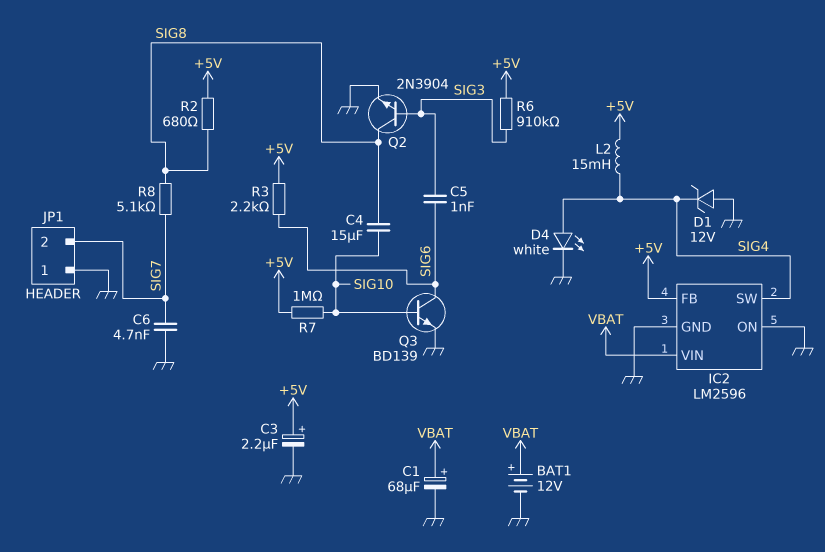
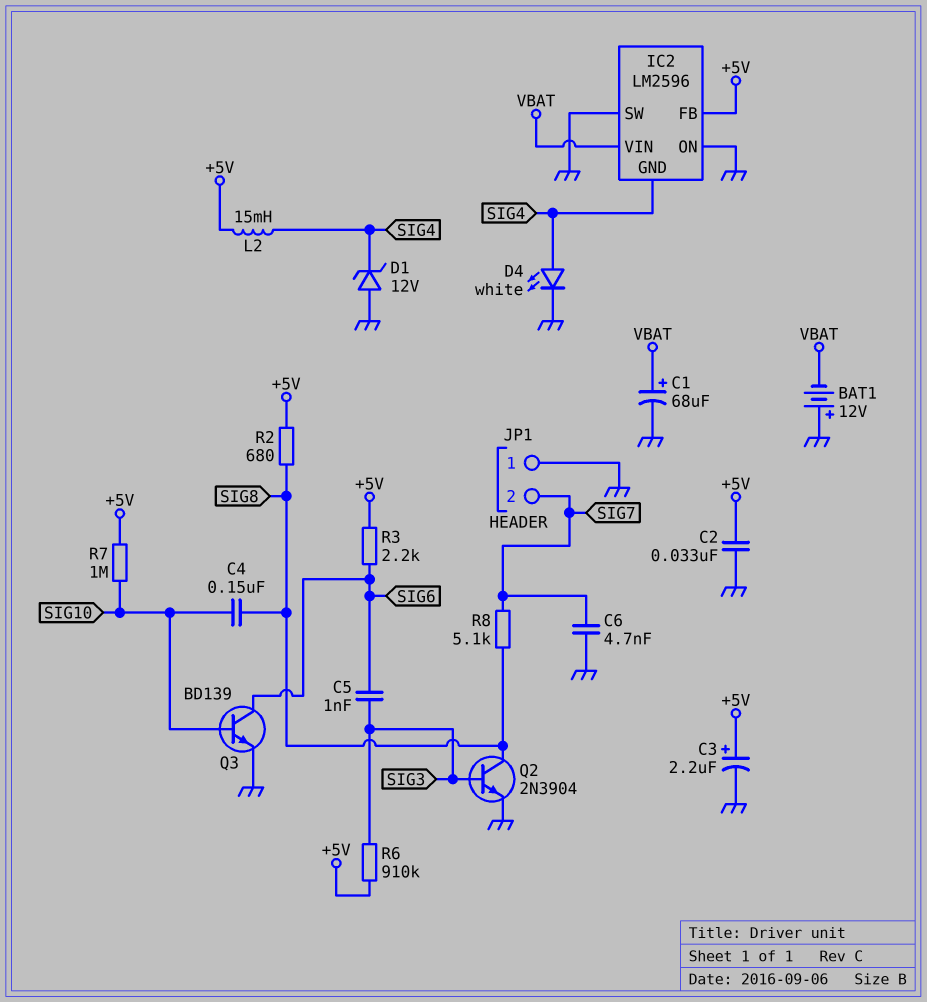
BAT1: 12V (plus VBAT, minus GND) -> 12V (plus GND, minus VBAT)
C2: none -> 33nF (+5V, GND)
C4: 15uF (SIG8, SIG10) -> 150nF (SIG8, SIG10)
IC2 pin GND: GND -> SIG4
IC2 pin SW: SIG4 -> GND

